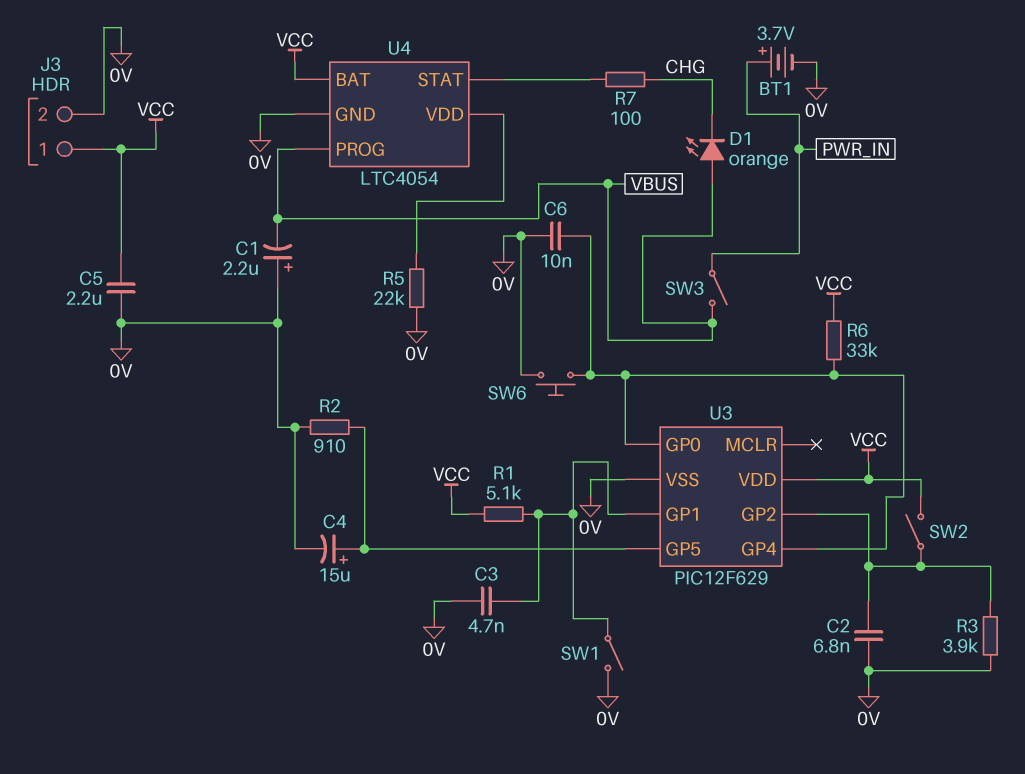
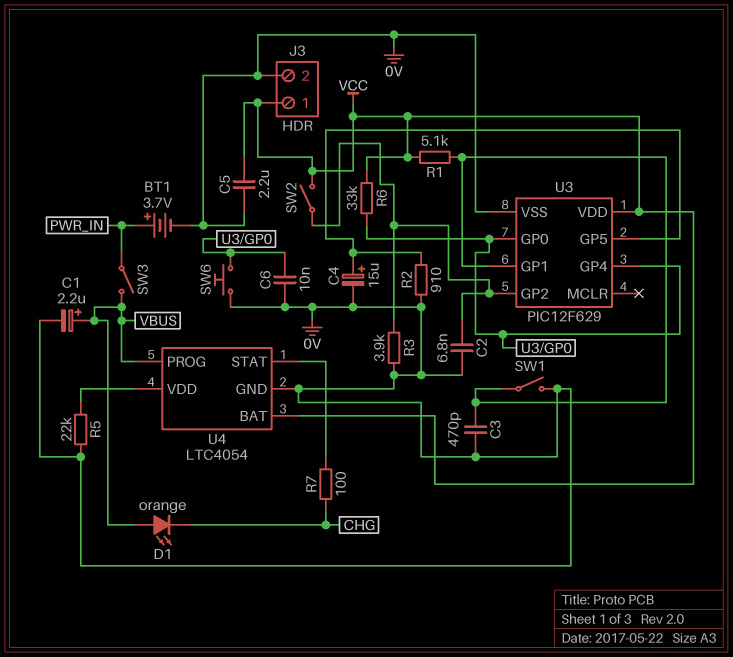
C1: 2.2uF (plus 0V, minus VBUS) -> 2.2uF (plus VBUS, minus 0V)
C3: 4.7nF (0V, U3/GP1) -> 470pF (0V, U3/GP1)

